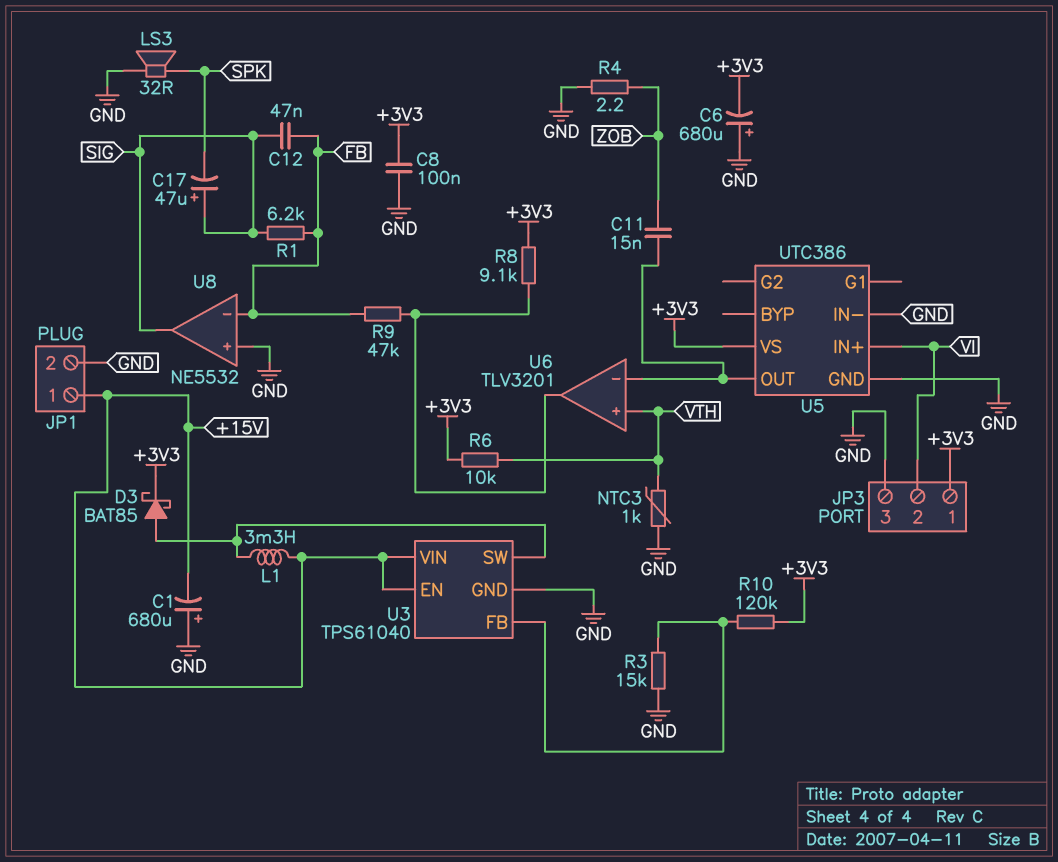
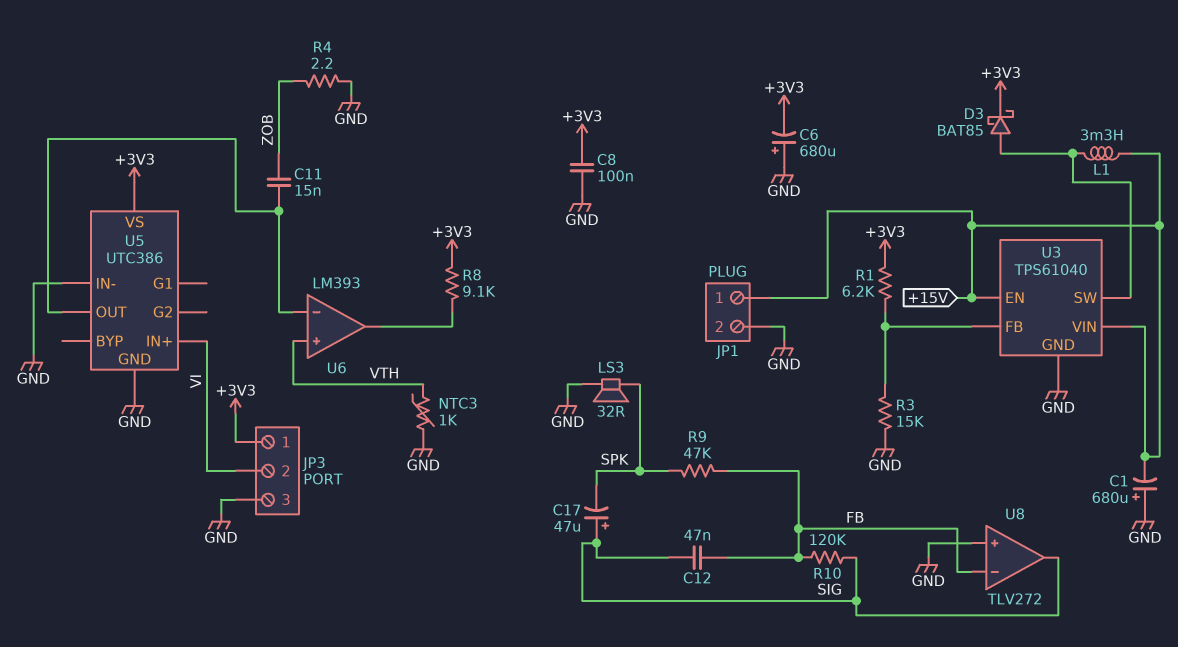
R1: 6.2k (FB, SIG) -> 6.2k (+3V3, U3/FB)
R6: 10k (+3V3, VTH) -> none
R9: 47k (FB, U6/out) -> 47k (FB, SPK)
R10: 120k (+3V3, U3/FB) -> 120k (FB, SIG)
U6: TLV3201 -> LM393
U8: NE5532 -> TLV272

